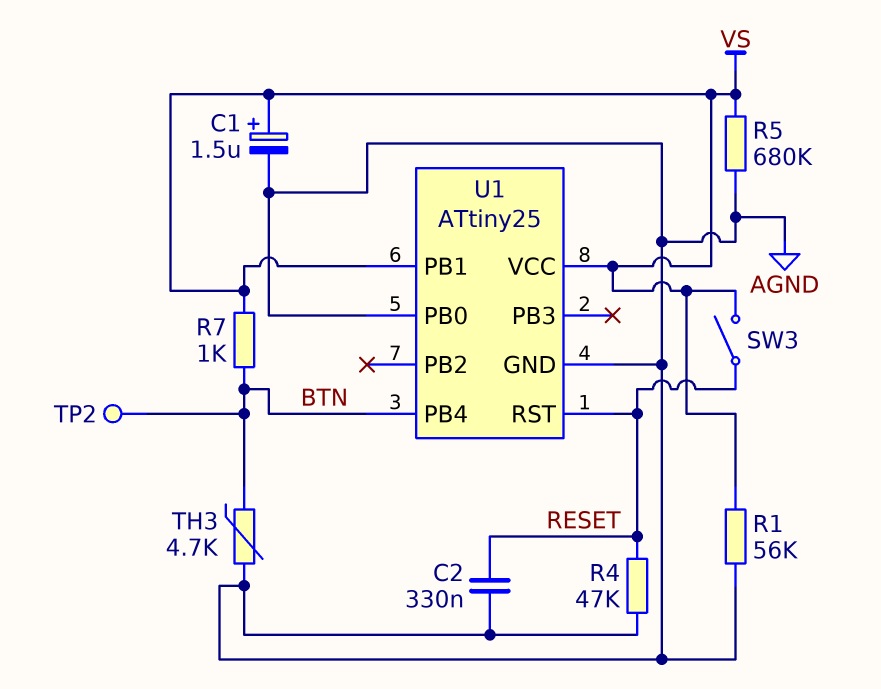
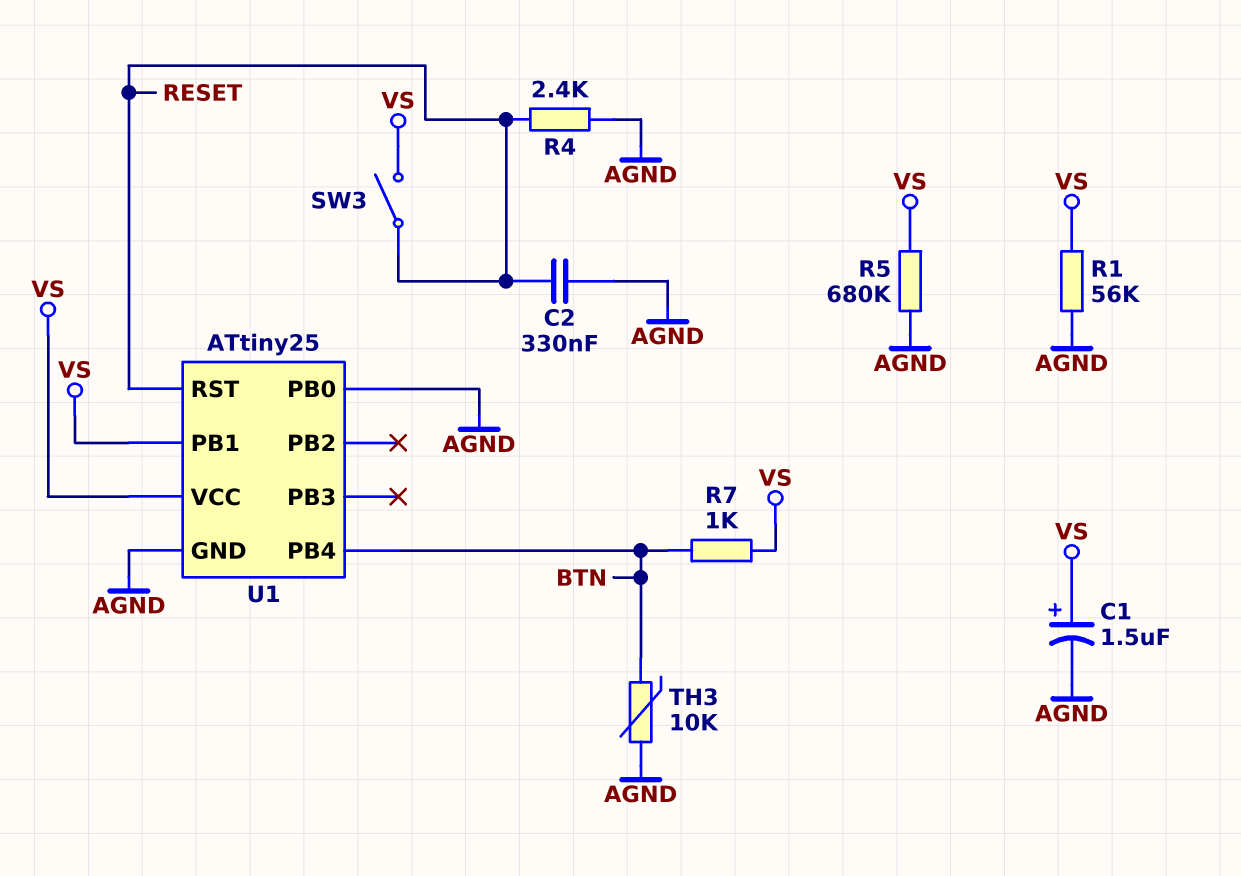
R4: 47k (AGND, RESET) -> 2.4k (AGND, RESET)
TH3: 4.7k (AGND, BTN) -> 10k (AGND, BTN)
TP2: test point (BTN) -> none

